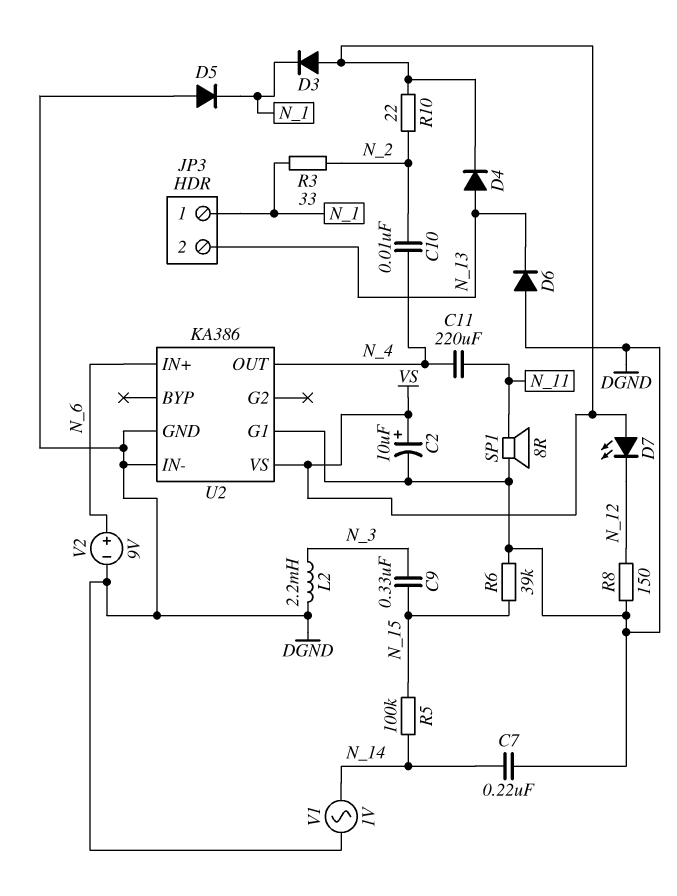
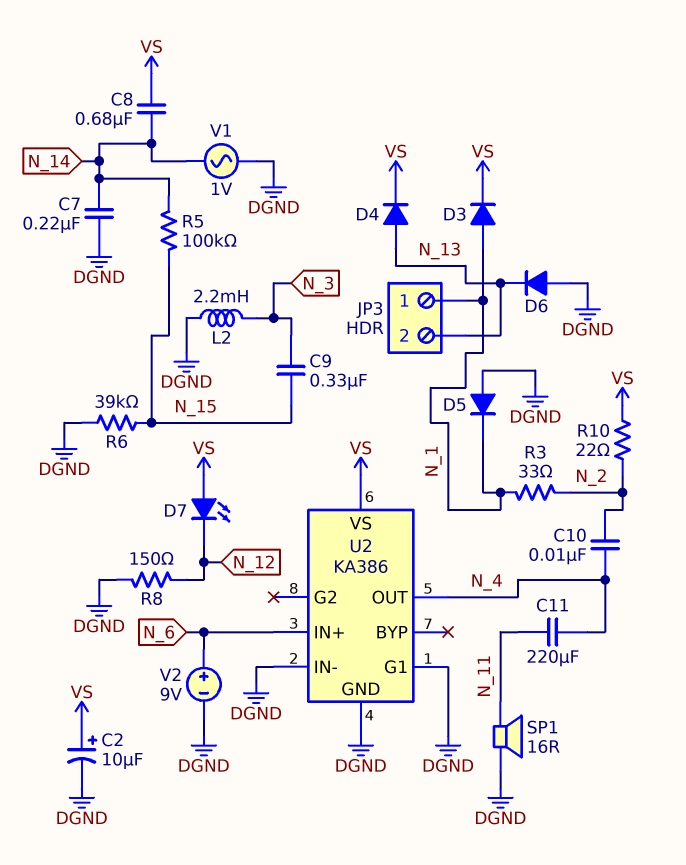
C8: none -> 680nF (N_14, VS)
D3: diode (A VS, K N_1) -> diode (A N_1, K VS)
SP1: speaker 8R (DGND, N_11) -> speaker 16R (DGND, N_11)

